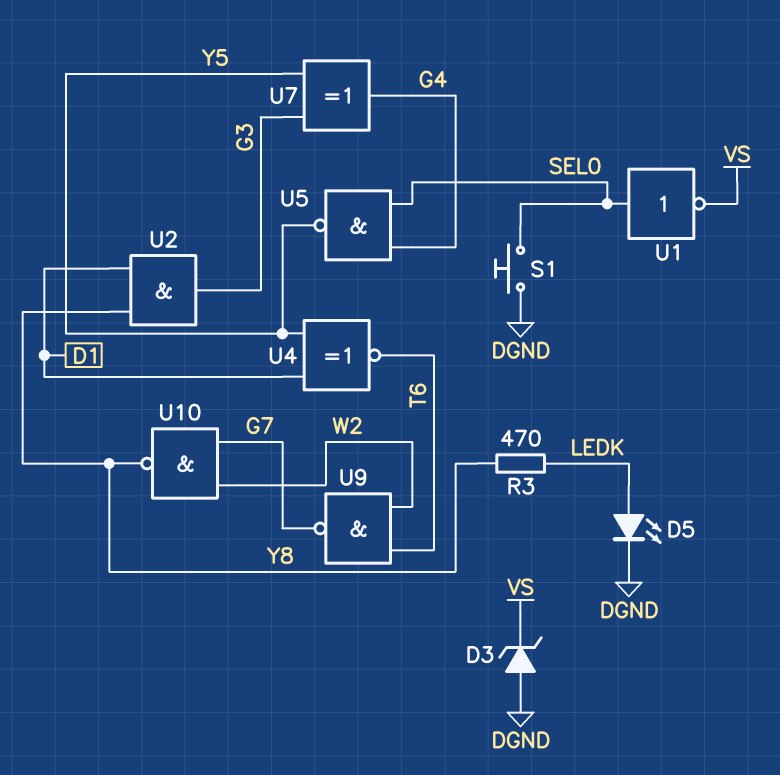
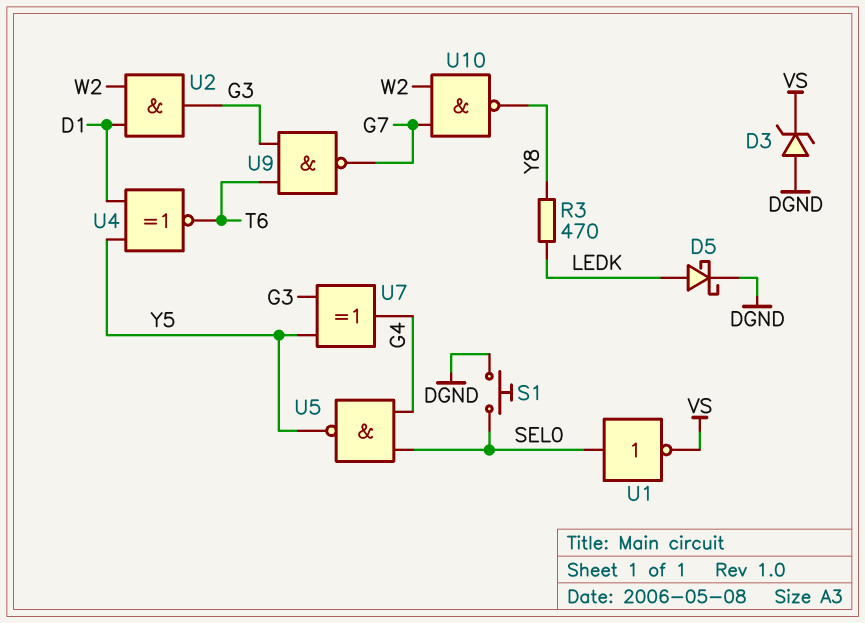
D5: LED (A LEDK, K DGND) -> schottky (A LEDK, K DGND)
U2: AND (in D1, in Y8, out G3) -> AND (in D1, in W2, out G3)
U9: NAND (in T6, in W2, out G7) -> NAND (in G3, in T6, out G7)

